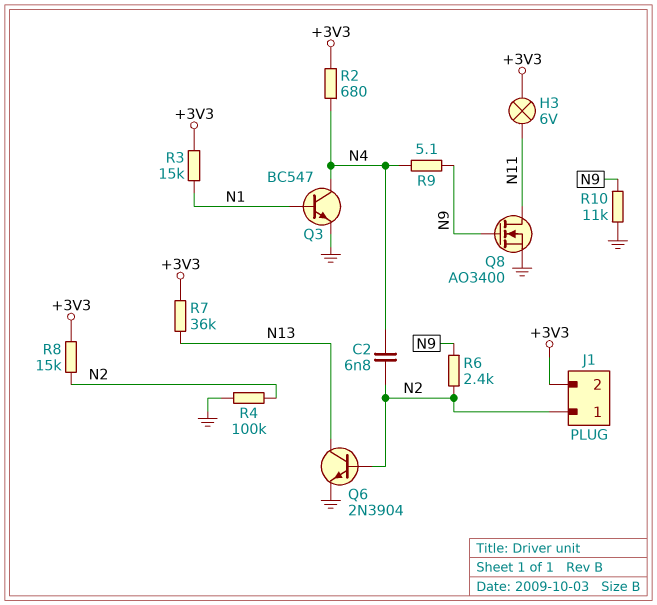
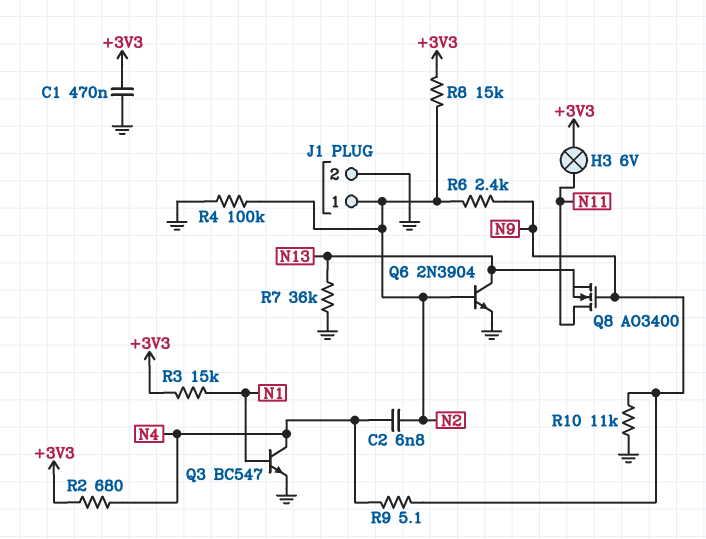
C1: none -> 470nF (+3V3, GND)
J1 pin 2: +3V3 -> GND
Q8: NMOS AO3400 (G N9, D N11, S GND) -> NMOS AO3400 (G N9, D N11, S N13)
R7: 36k (+3V3, N13) -> 36k (GND, N13)

